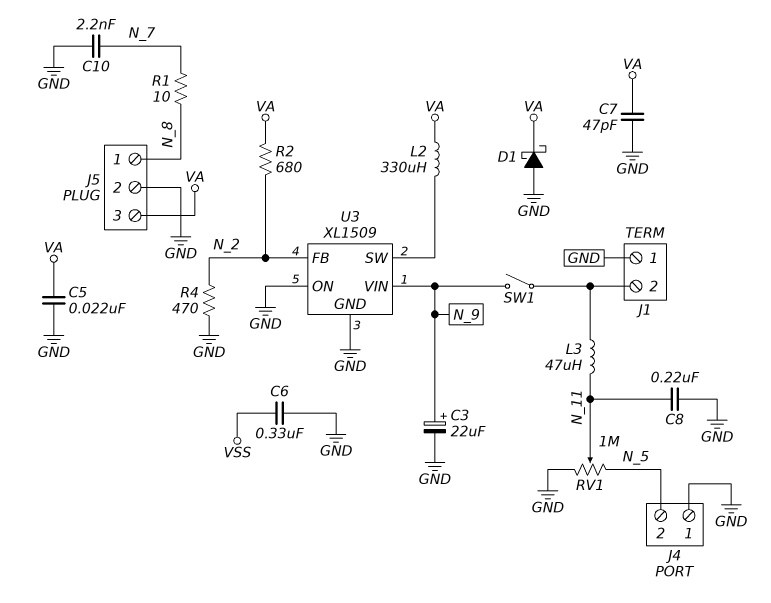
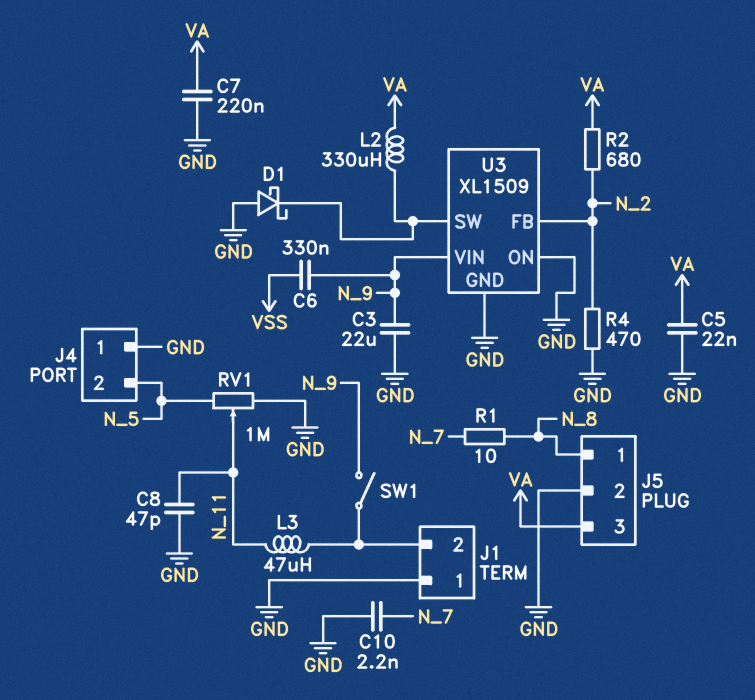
C3: 22uF (plus N_9, minus GND) -> 22uF (GND, N_9)
C6: 330nF (GND, VSS) -> 330nF (N_9, VSS)
C7: 47pF (GND, VA) -> 220nF (GND, VA)
C8: 220nF (GND, N_11) -> 47pF (GND, N_11)
D1: schottky (A GND, K VA) -> schottky (A GND, K U3/SW)

